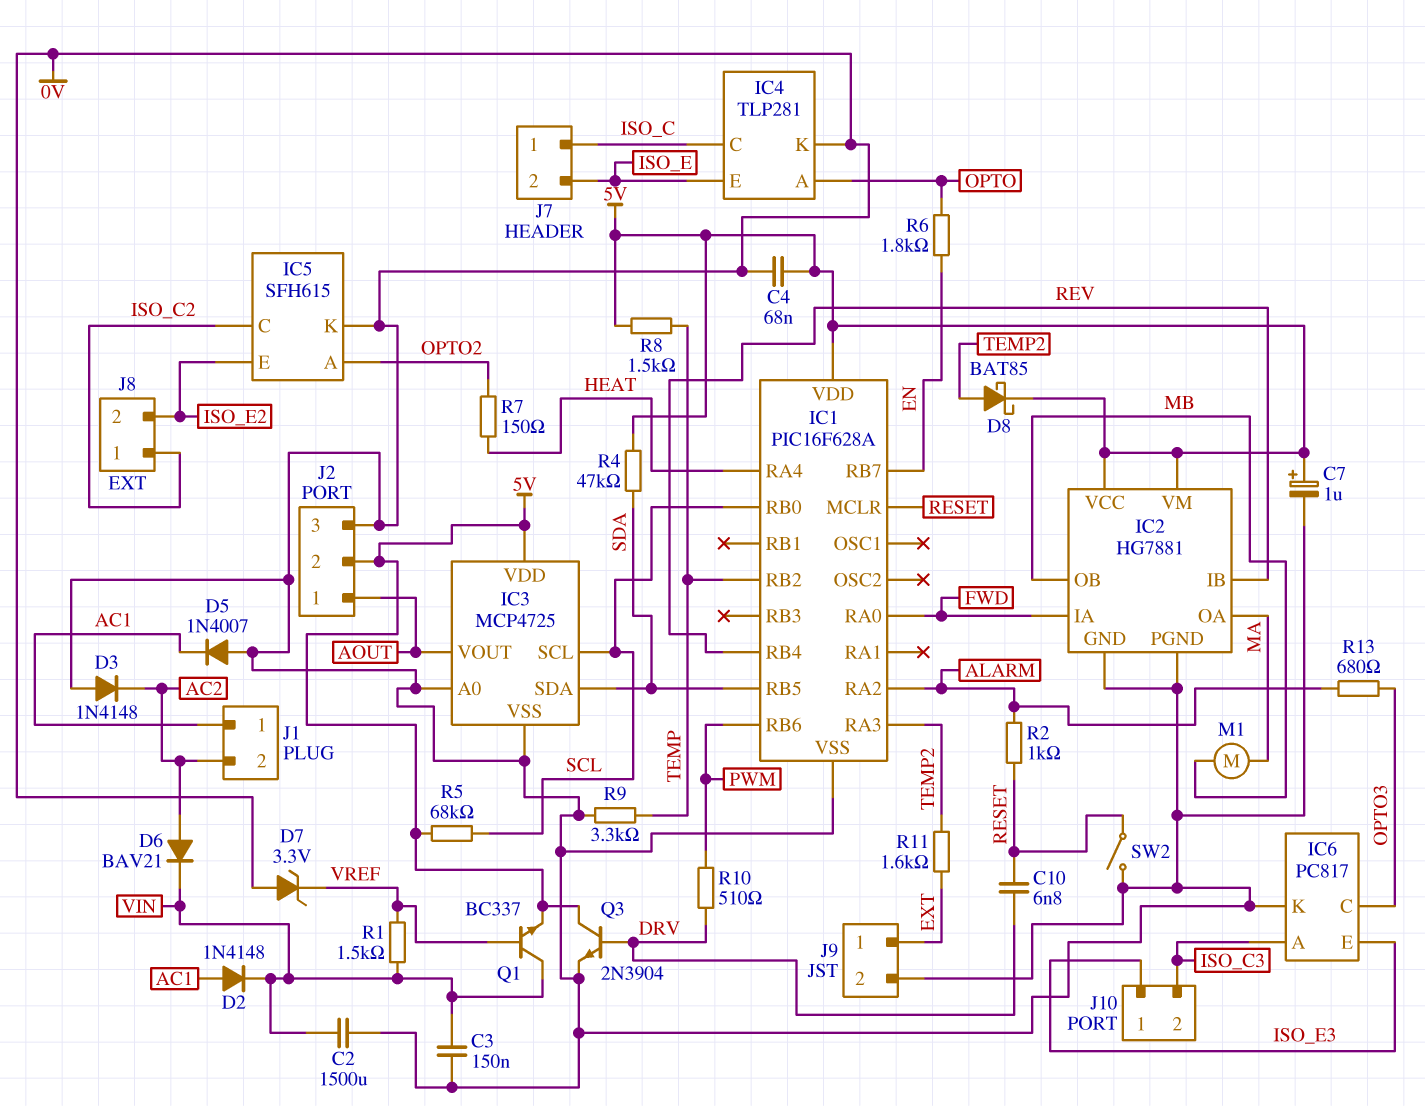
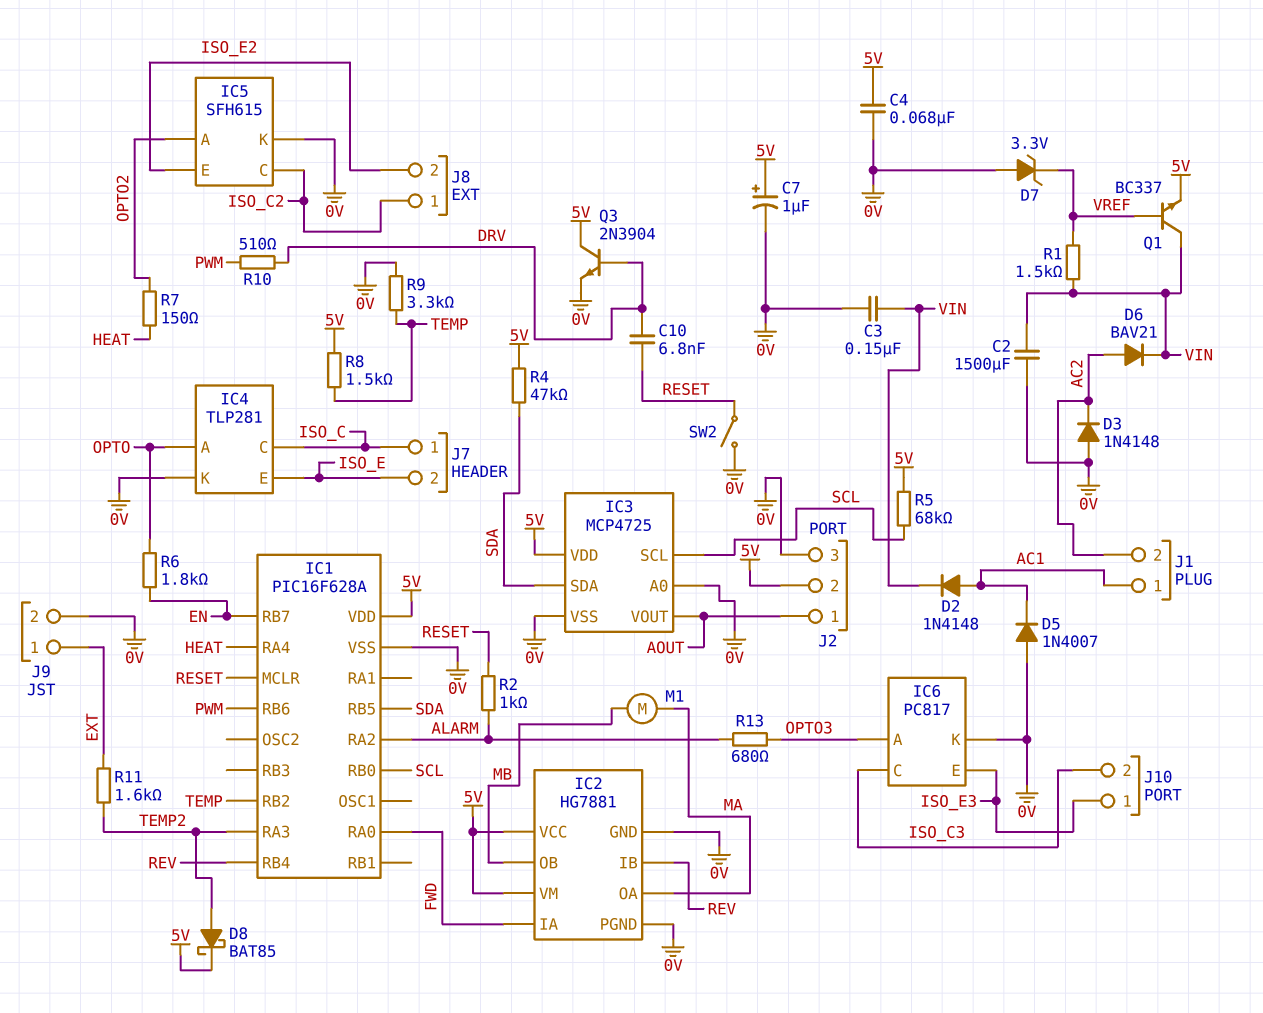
IC6 pin A: ISO_C3 -> OPTO3
IC6 pin C: OPTO3 -> ISO_C3

